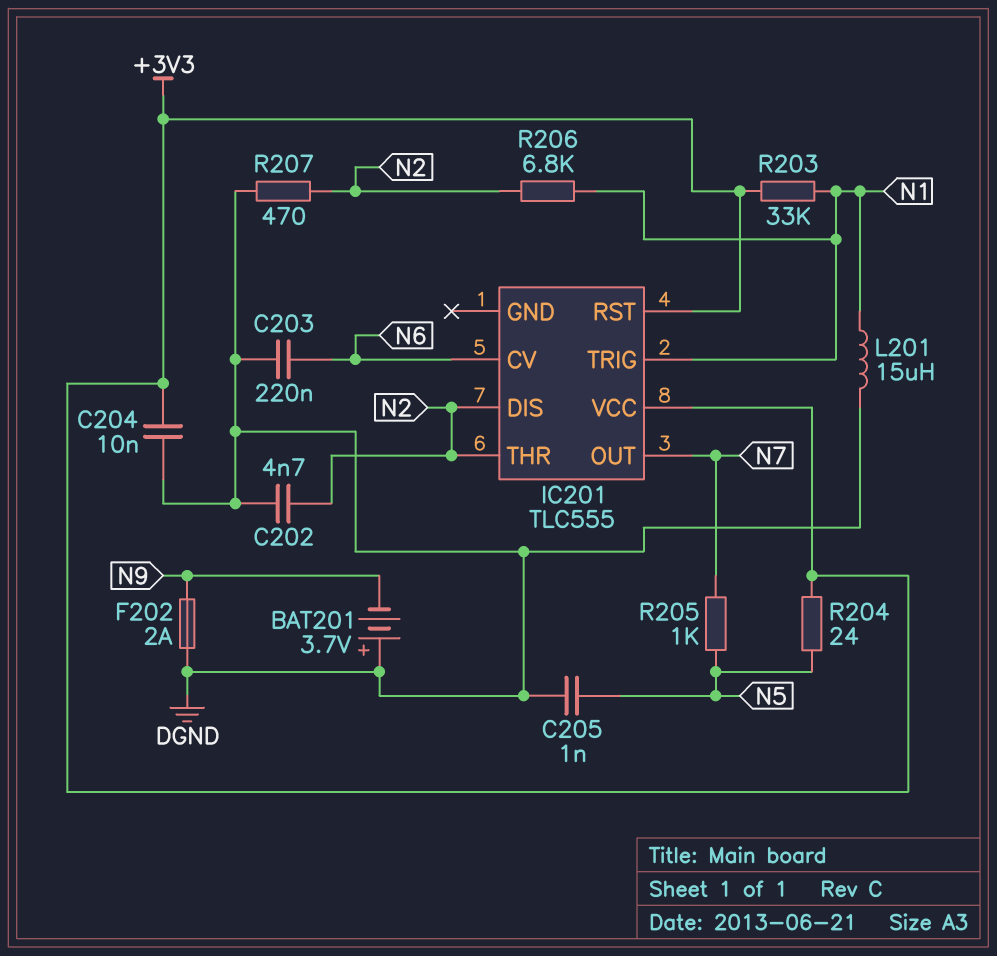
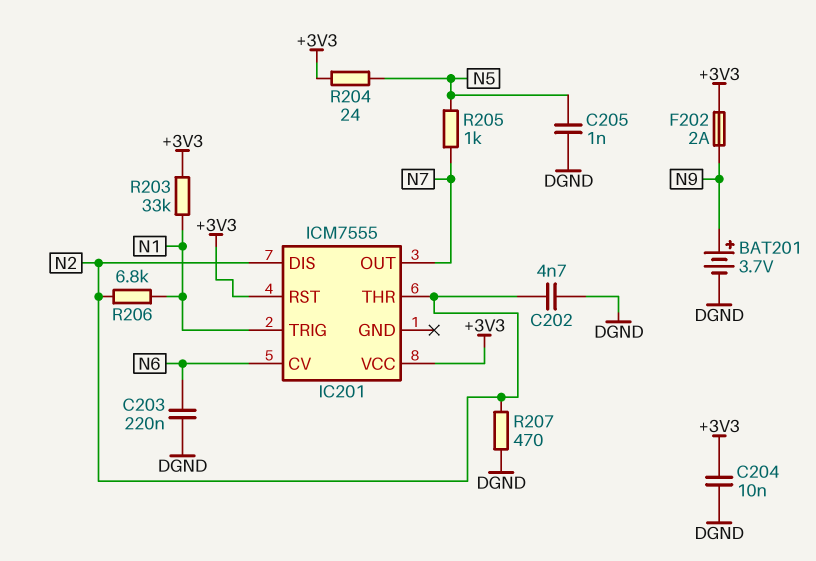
BAT201: 3.7V (plus DGND, minus N9) -> 3.7V (plus N9, minus DGND)
F202: 2A (DGND, N9) -> 2A (+3V3, N9)
IC201: TLC555 -> ICM7555
L201: 15uH (DGND, N1) -> none

